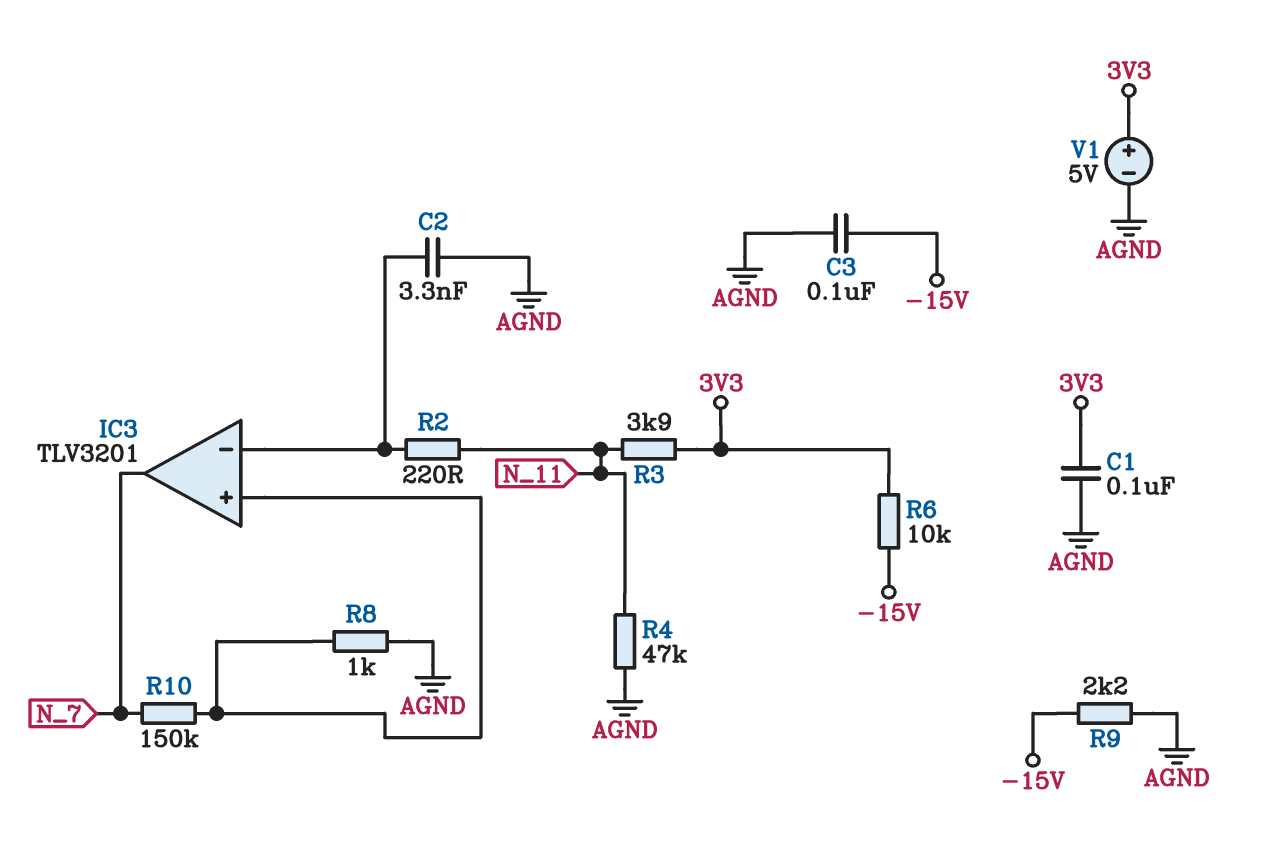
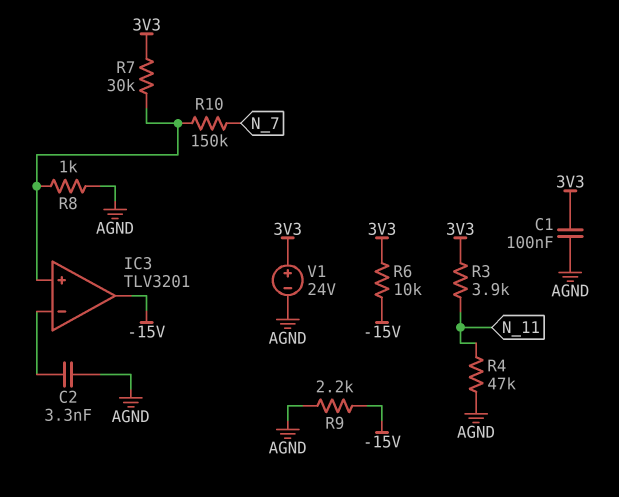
C3: 100nF (-15V, AGND) -> none
IC3 pin out: N_7 -> -15V
R2: 220 (IC3/in-, N_11) -> none
R7: none -> 30k (3V3, IC3/in+)
V1: 5V (plus 3V3, minus AGND) -> 24V (plus 3V3, minus AGND)

